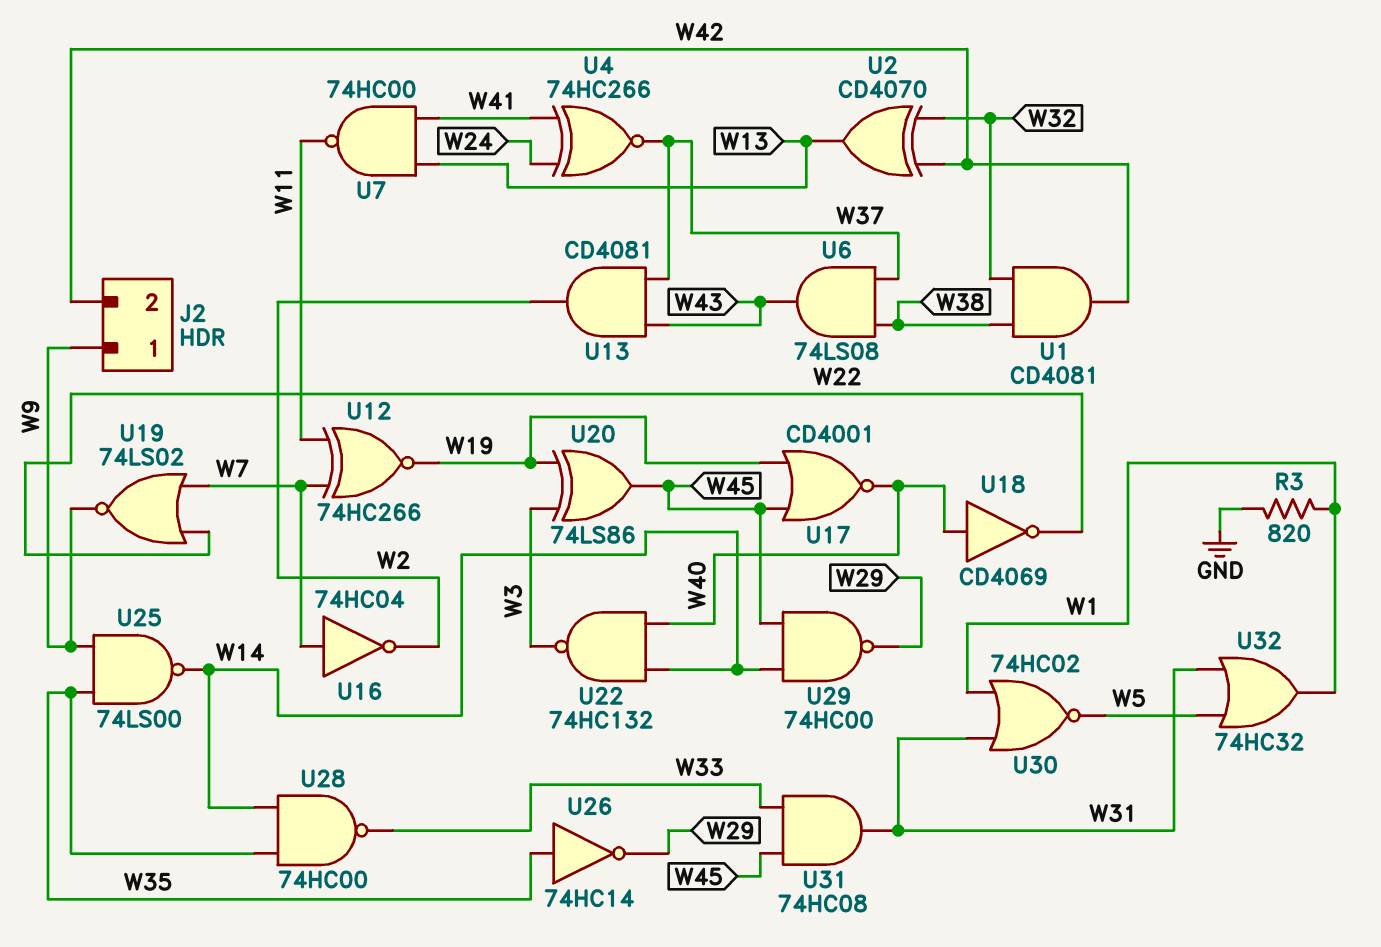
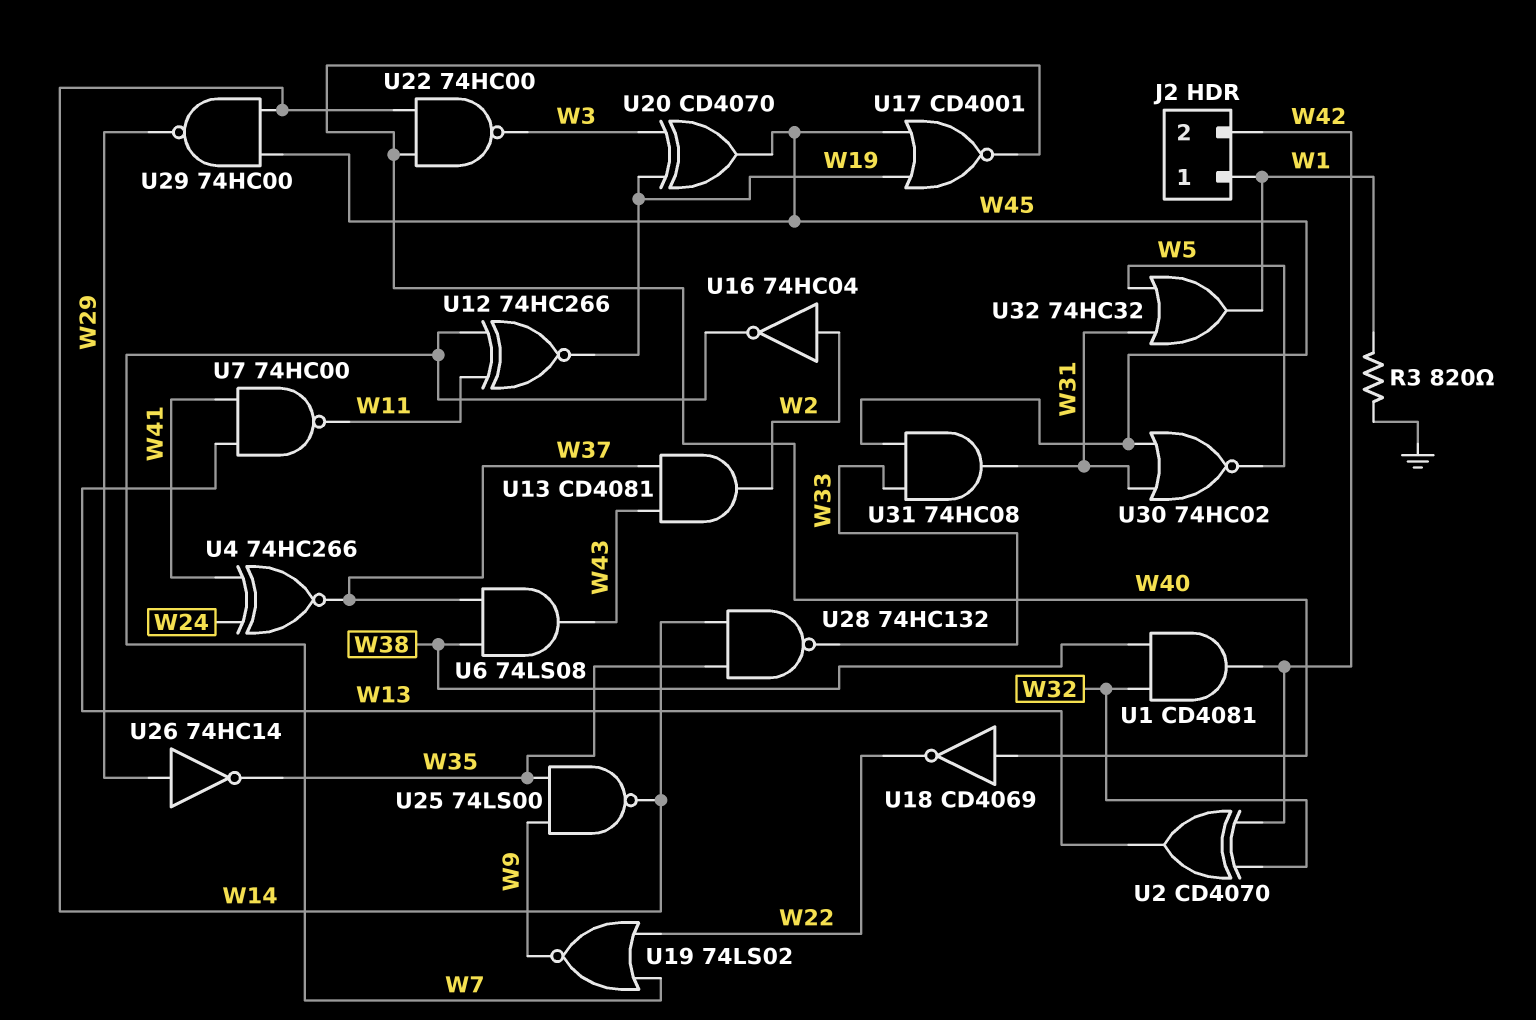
J2 pin 1: W9 -> W1
U16: NOT 74HC04 (in W7, out W2) -> NOT 74HC04 (in W2, out W7)
U20: XOR 74LS86 (in W3, in W19, out W45) -> XOR CD4070 (in W3, in W19, out W45)
U22: NAND 74HC132 (in W14, in W40, out W3) -> NAND 74HC00 (in W14, in W40, out W3)
U26: NOT 74HC14 (in W35, out W29) -> NOT 74HC14 (in W29, out W35)
U28: NAND 74HC00 (in W14, in W35, out W33) -> NAND 74HC132 (in W14, in W35, out W33)
U30: NOR 74HC02 (in W1, in W31, out W5) -> NOR 74HC02 (in W31, in W45, out W5)

